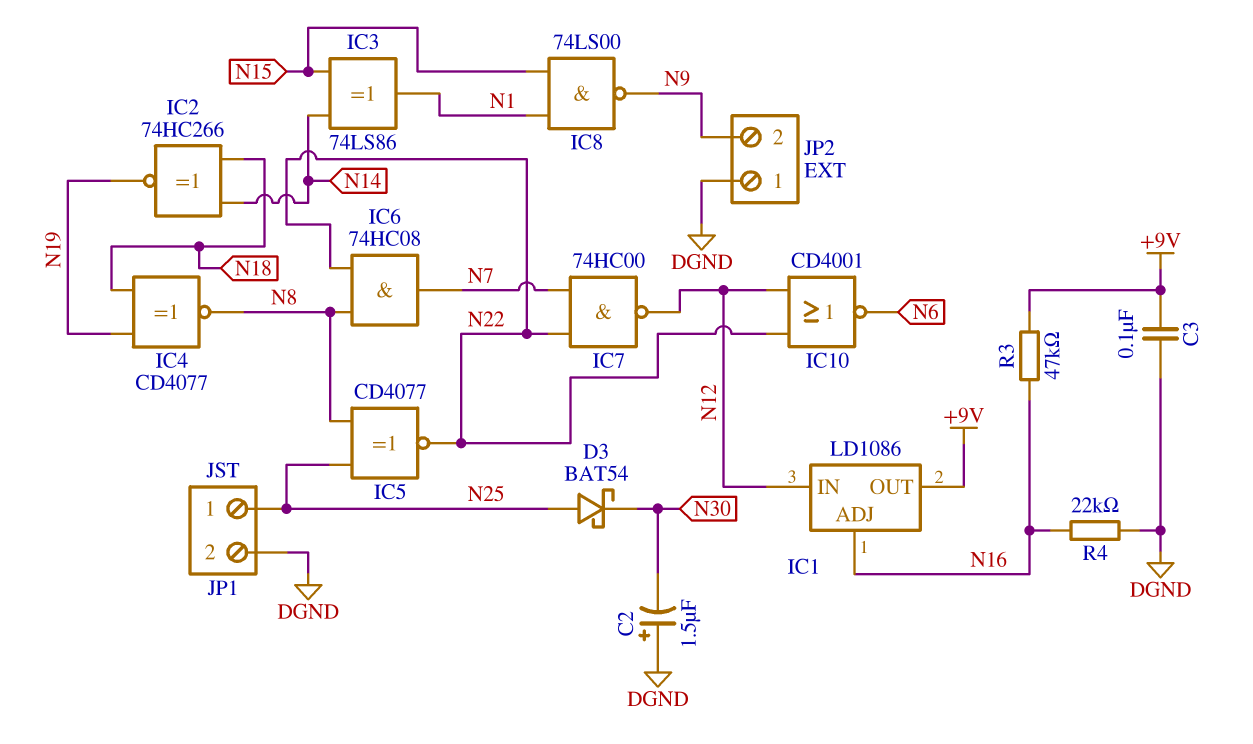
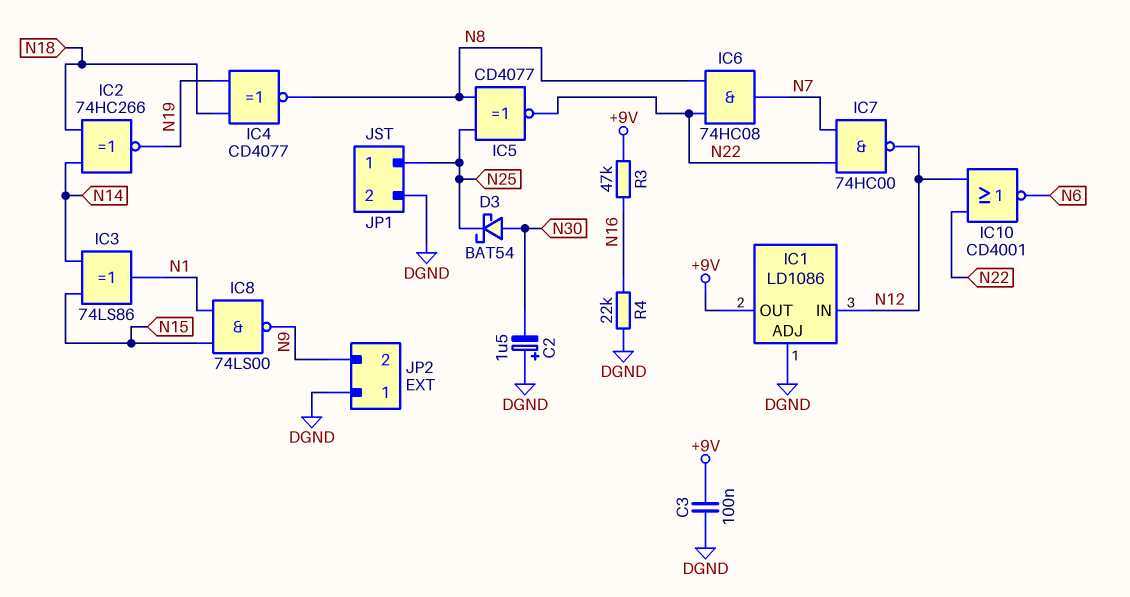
D3: schottky BAT54 (A N25, K N30) -> schottky BAT54 (A N30, K N25)
IC1 pin ADJ: N16 -> DGND

